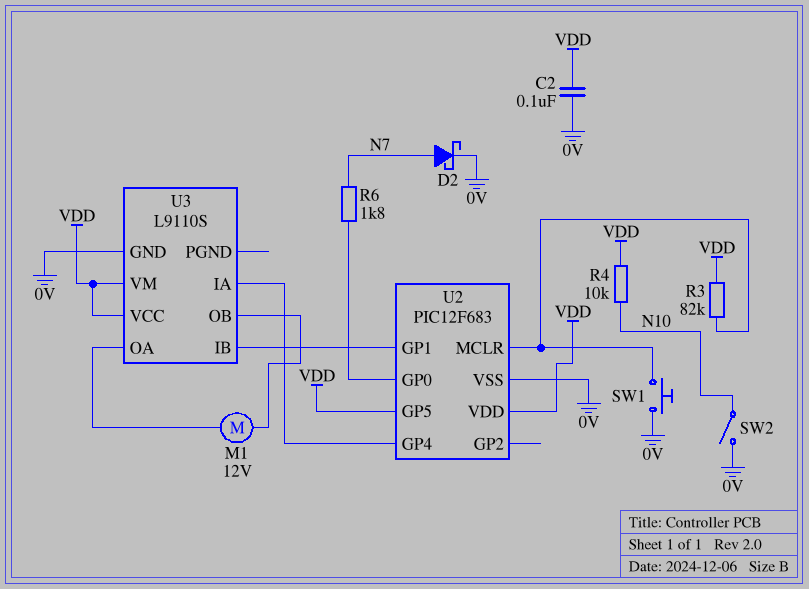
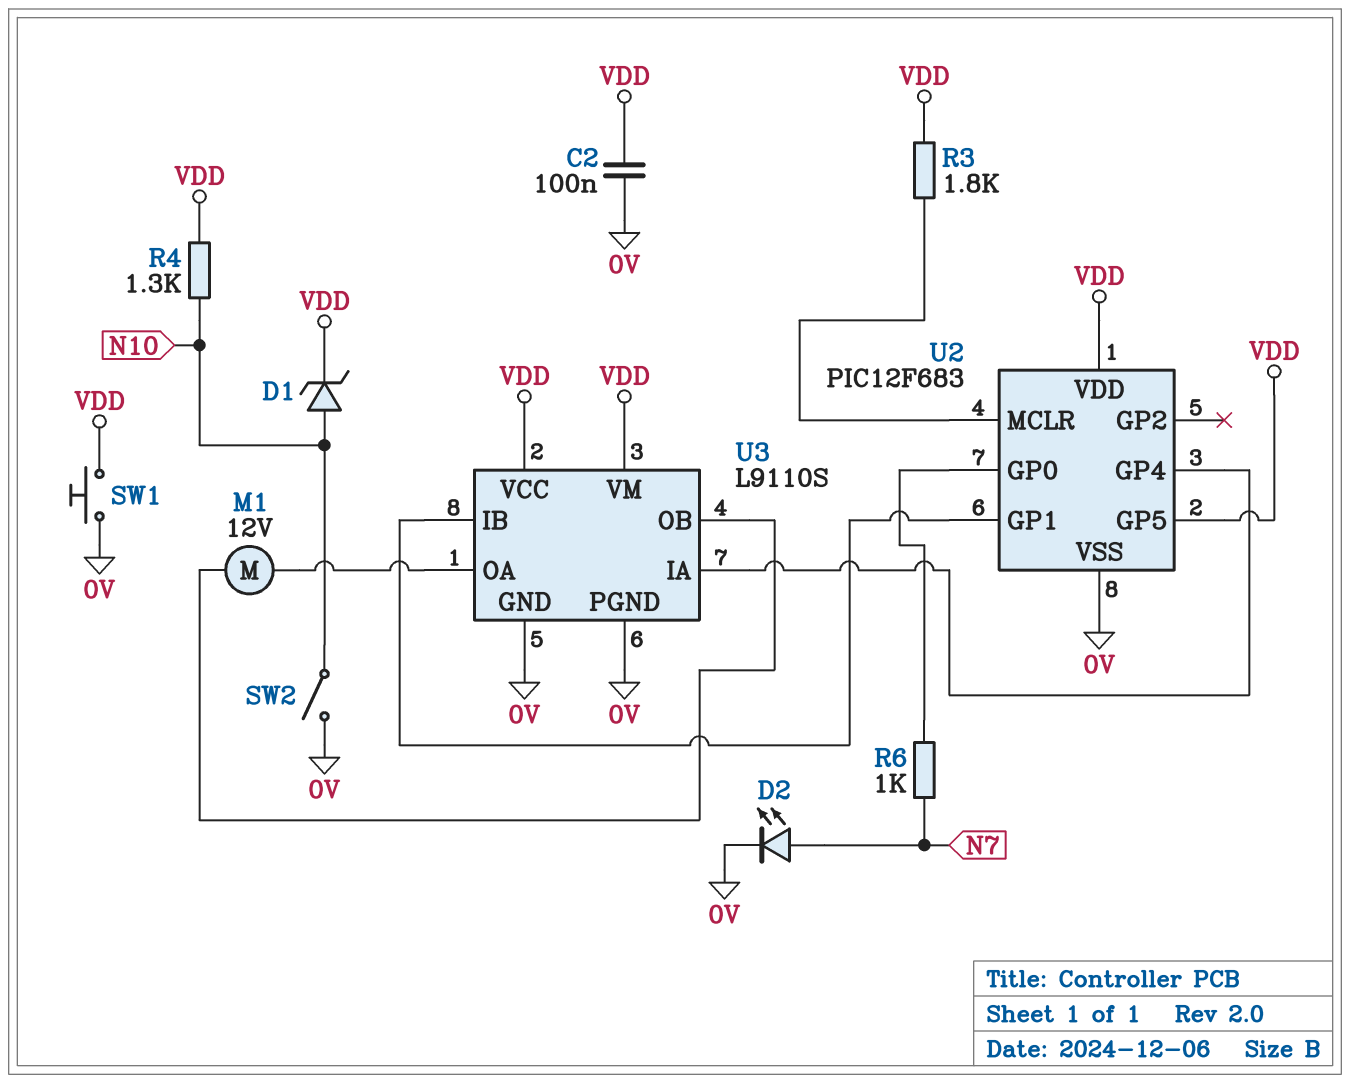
D1: none -> zener (A N10, K VDD)
D2: schottky (A N7, K 0V) -> LED (A N7, K 0V)
R3: 82k (U2/MCLR, VDD) -> 1.8k (U2/MCLR, VDD)
R4: 10k (N10, VDD) -> 1.3k (N10, VDD)
R6: 1.8k (N7, U2/GP0) -> 1k (N7, U2/GP0)
SW1: button (0V, U2/MCLR) -> button (0V, VDD)
U3 pin PGND: none -> 0V

